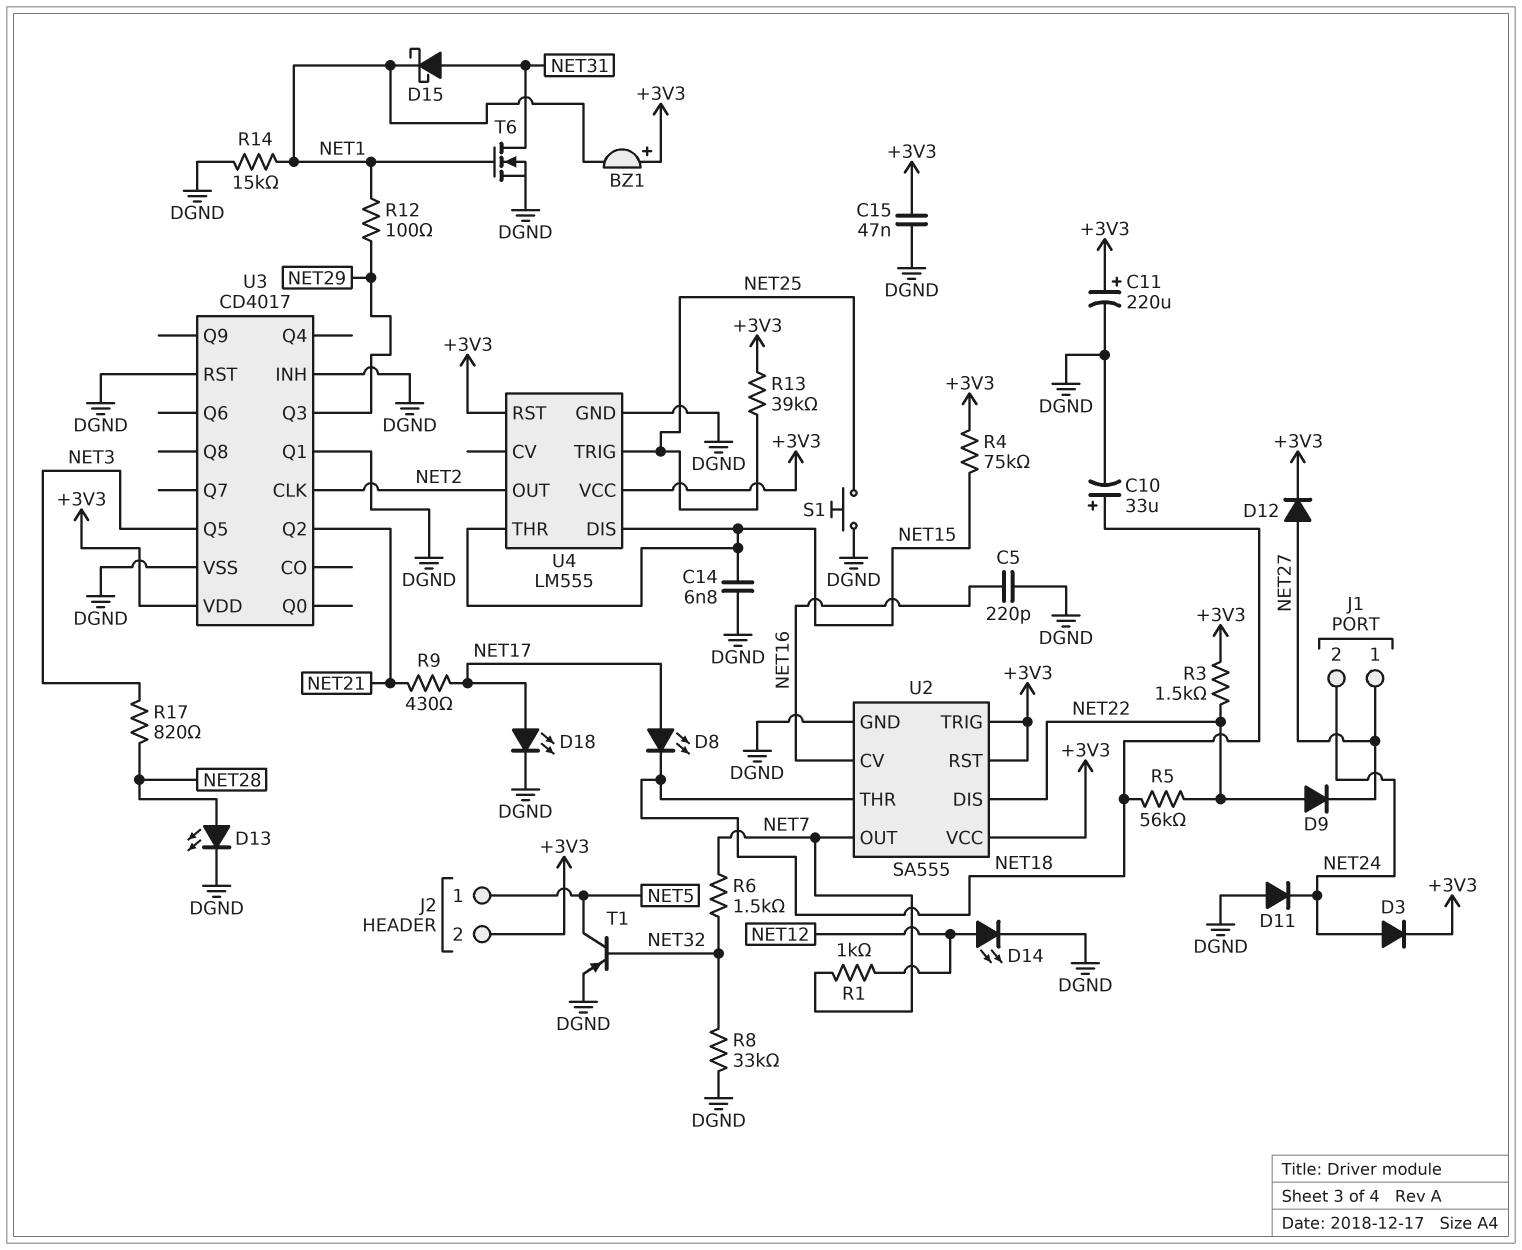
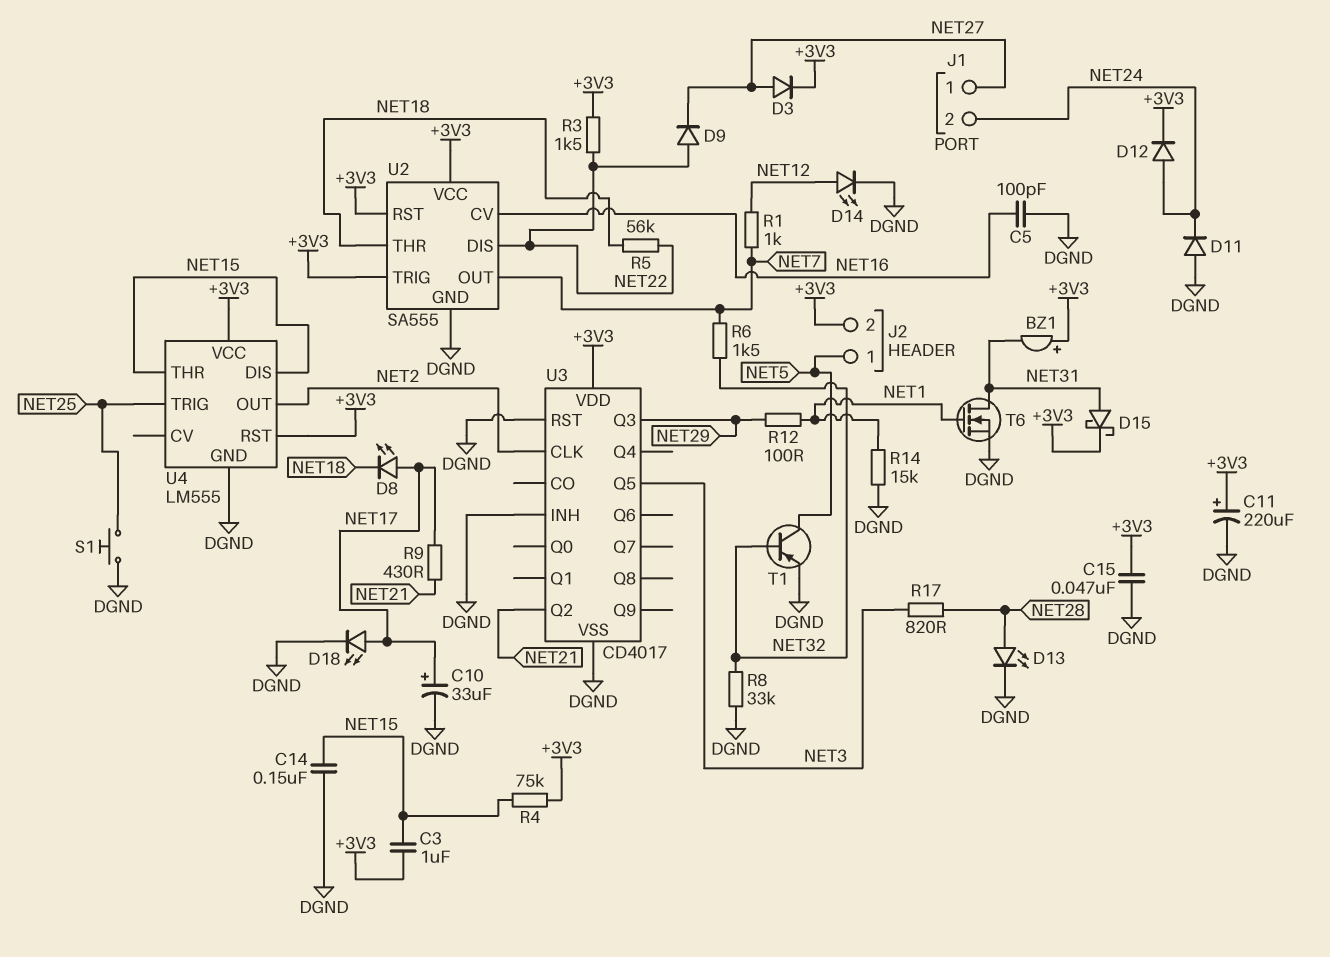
BZ1: buzzer (plus +3V3, minus NET1) -> buzzer (plus +3V3, minus NET31)
C3: none -> 1uF (+3V3, NET15)
C5: 220pF (DGND, NET16) -> 100pF (DGND, NET16)
C10: 33uF (plus NET18, minus DGND) -> 33uF (plus NET17, minus DGND)
C14: 6.8nF (DGND, NET15) -> 150nF (DGND, NET15)
D3: diode (A NET24, K +3V3) -> diode (A NET27, K +3V3)
D12: diode (A NET27, K +3V3) -> diode (A NET24, K +3V3)
D15: schottky (A NET31, K NET1) -> schottky (A NET31, K +3V3)
R13: 39k (+3V3, NET25) -> none
U3 pin Q1: DGND -> none

